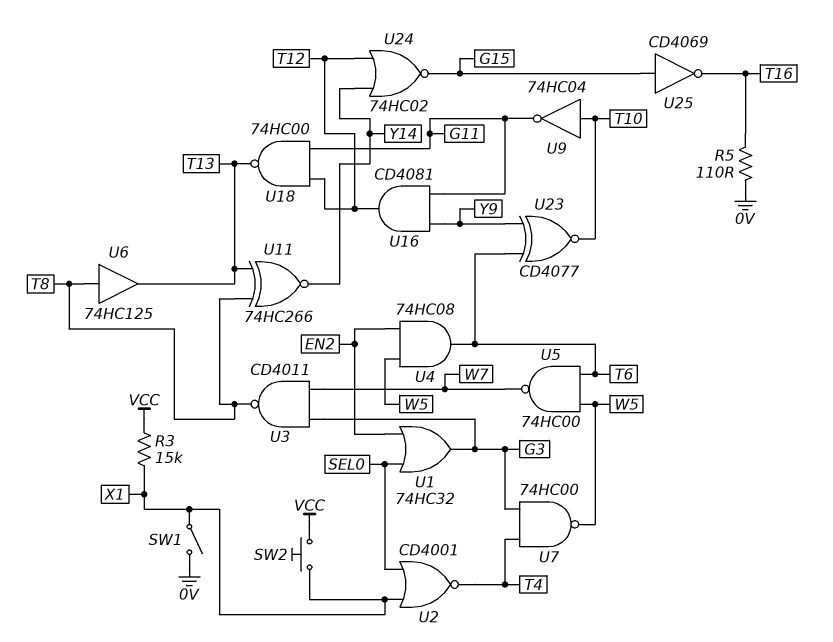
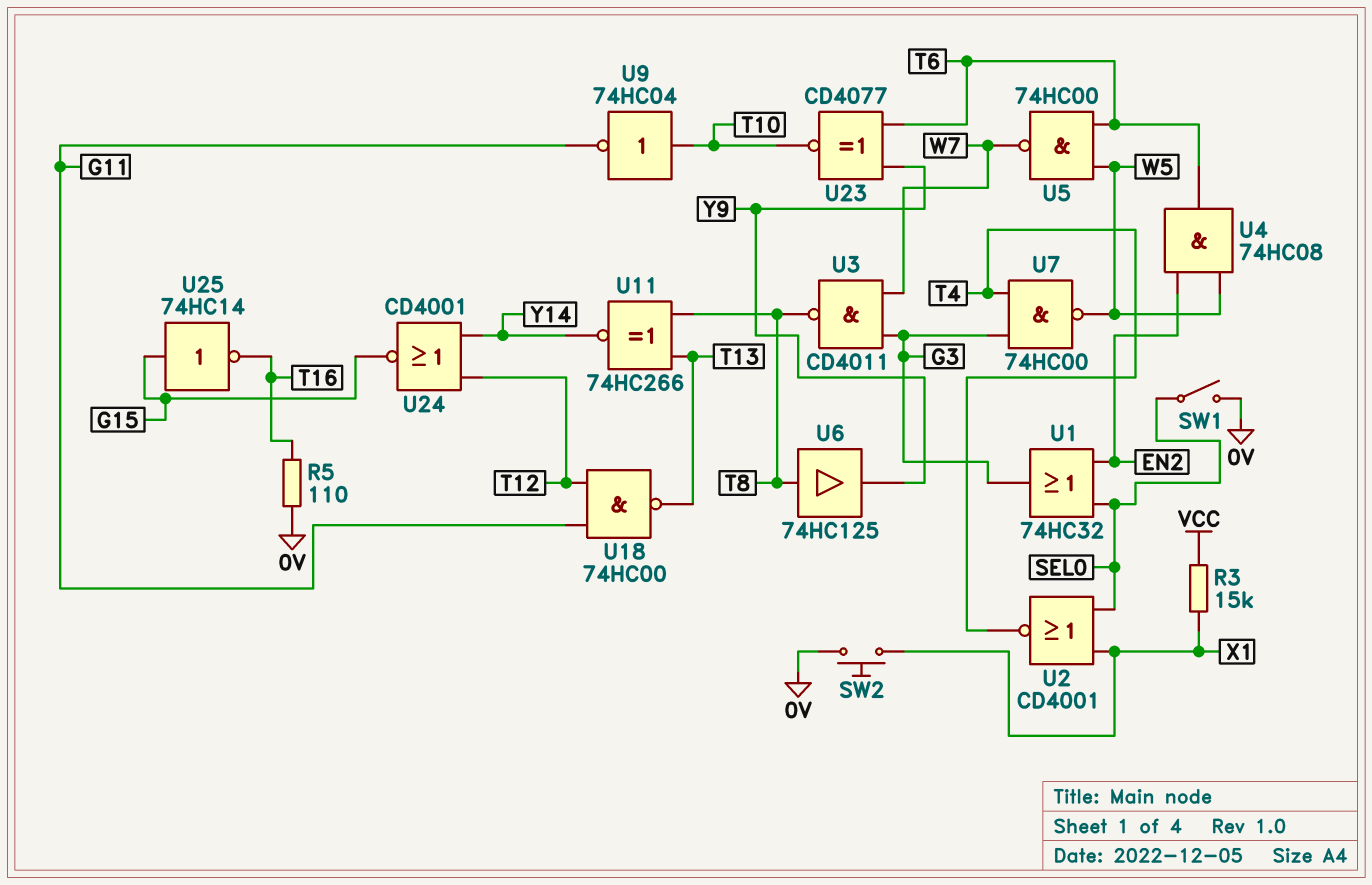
SW1: switch (0V, X1) -> switch (0V, SEL0)
SW2: button (VCC, X1) -> button (0V, X1)
U6: buffer 74HC125 (in T8, out T13) -> buffer 74HC125 (in T8, out Y9)
U16: AND CD4081 (in G11, in Y9, out T12) -> none
U24: NOR 74HC02 (in T12, in Y14, out G15) -> NOR CD4001 (in T12, in Y14, out G15)
U25: NOT CD4069 (in G15, out T16) -> NOT 74HC14 (in G15, out T16)

